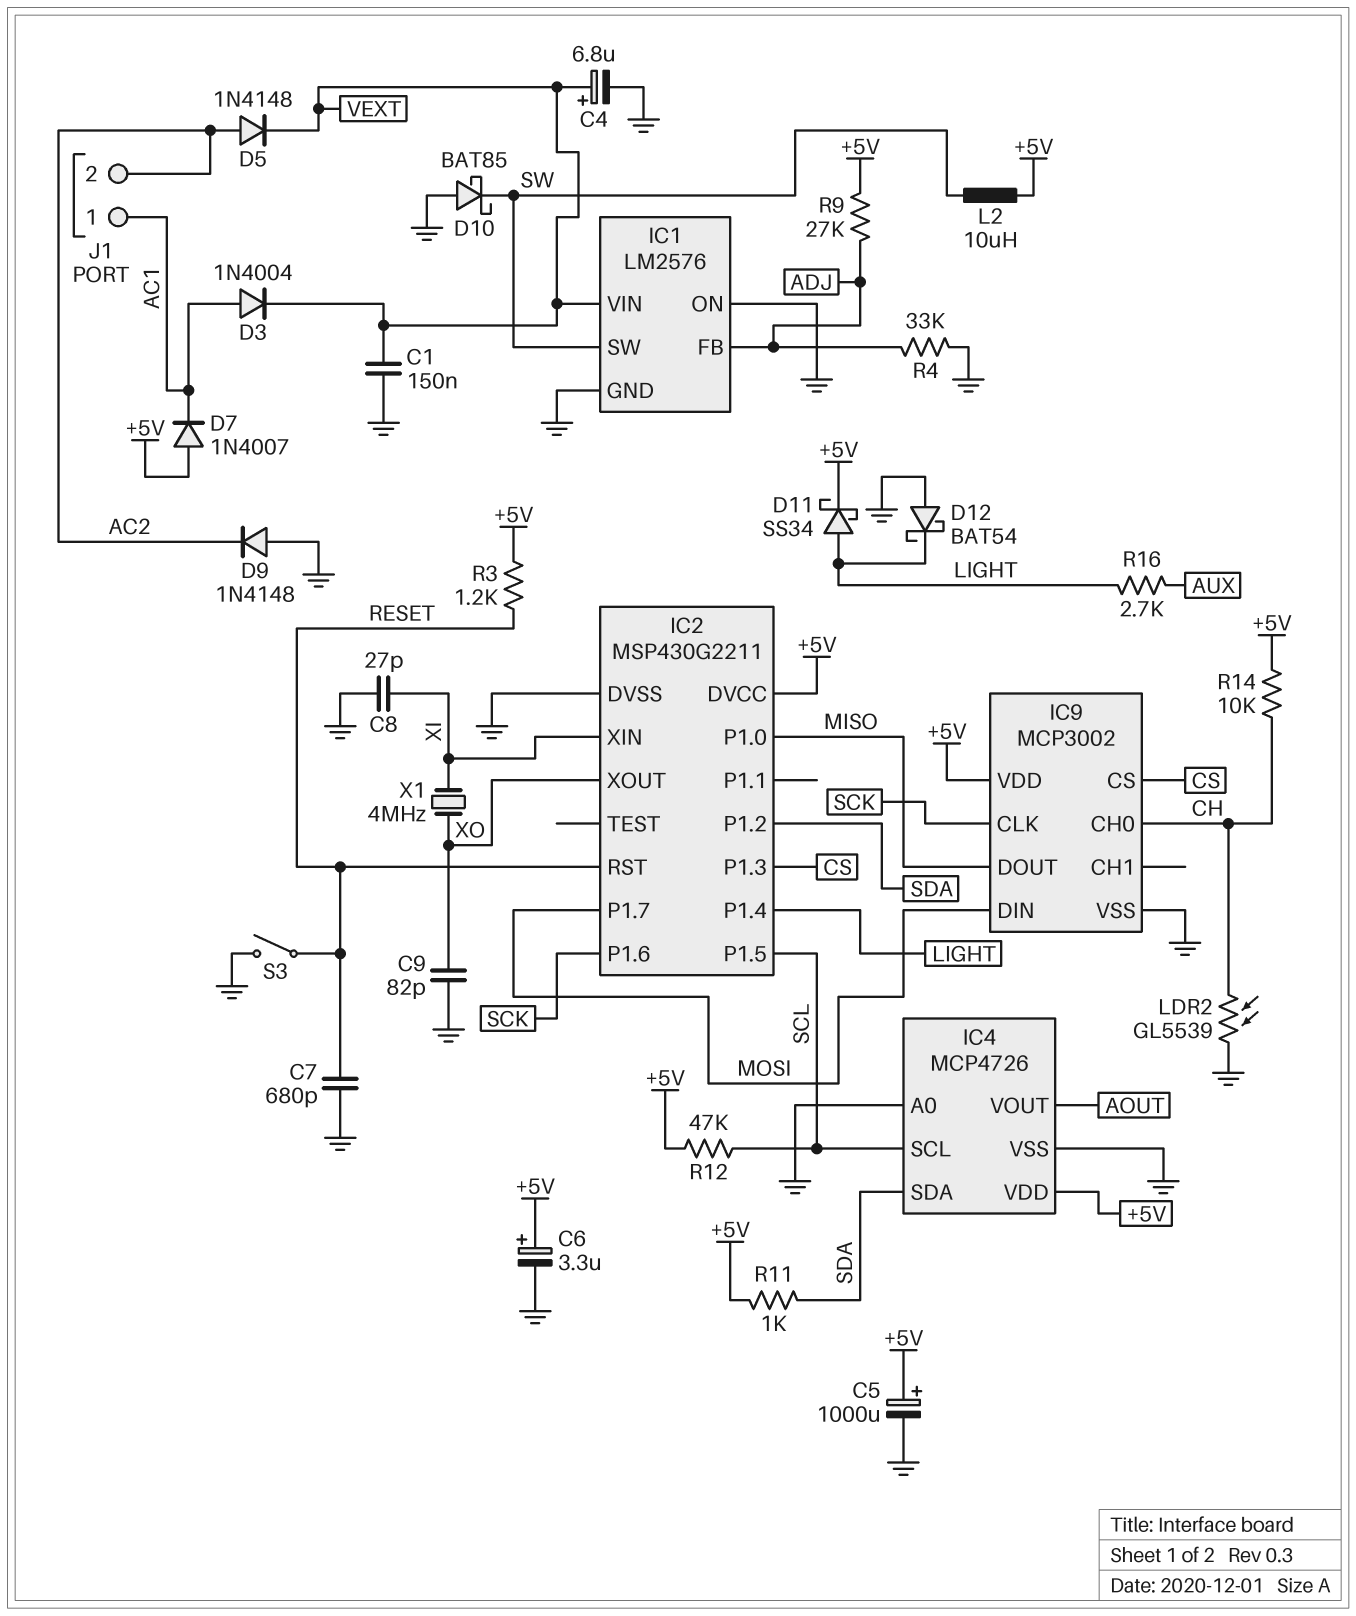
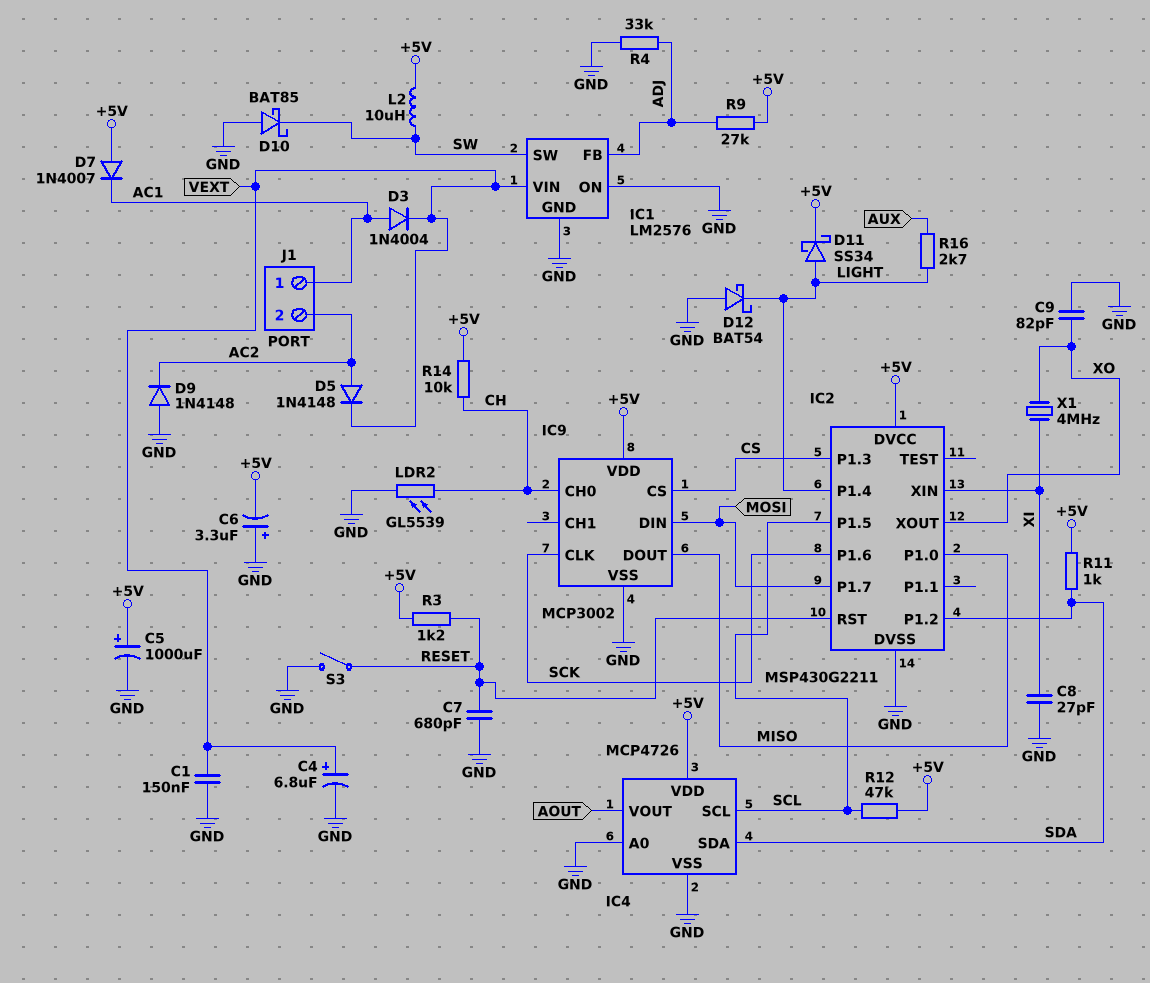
C6: 3.3uF (plus +5V, minus GND) -> 3.3uF (plus GND, minus +5V)

